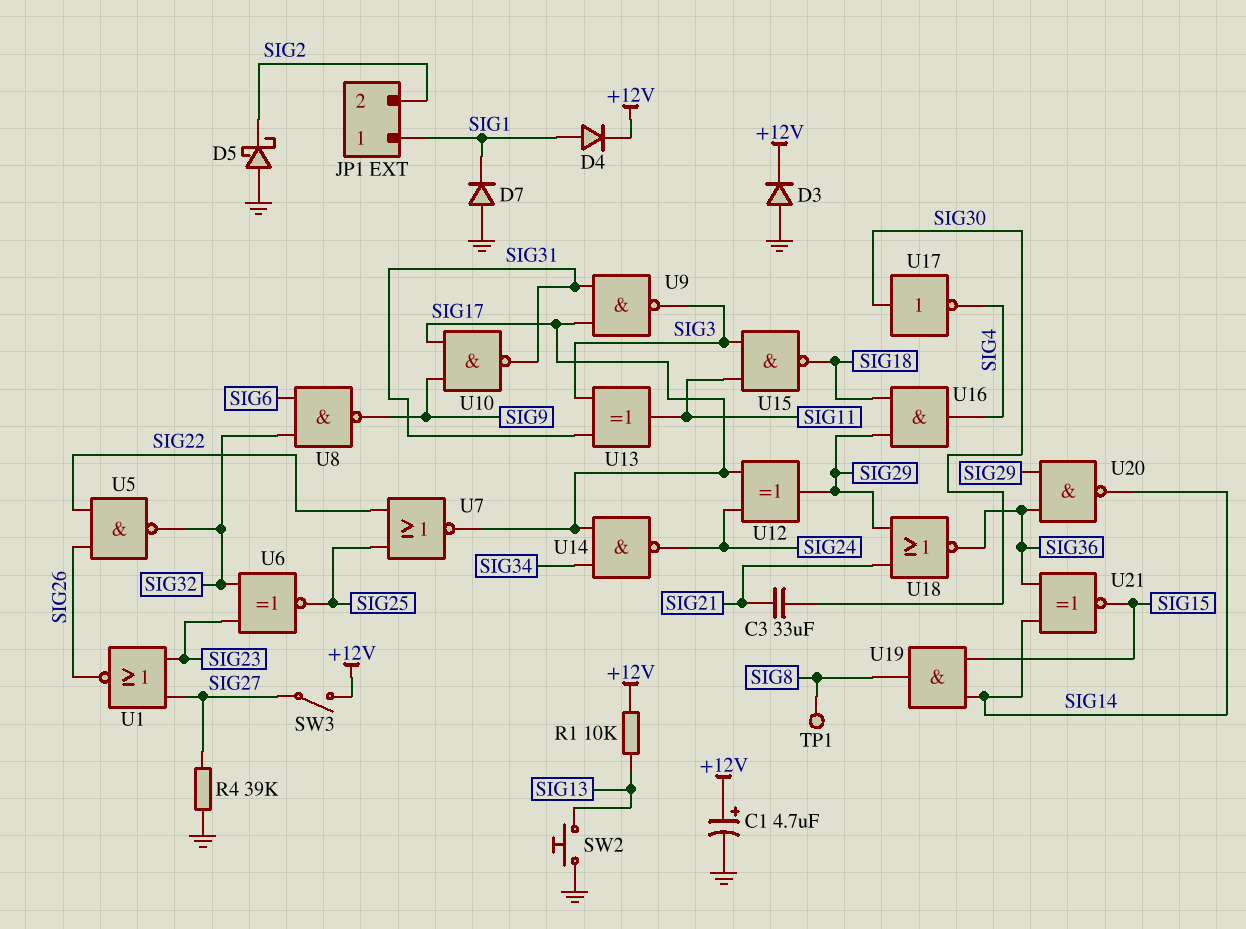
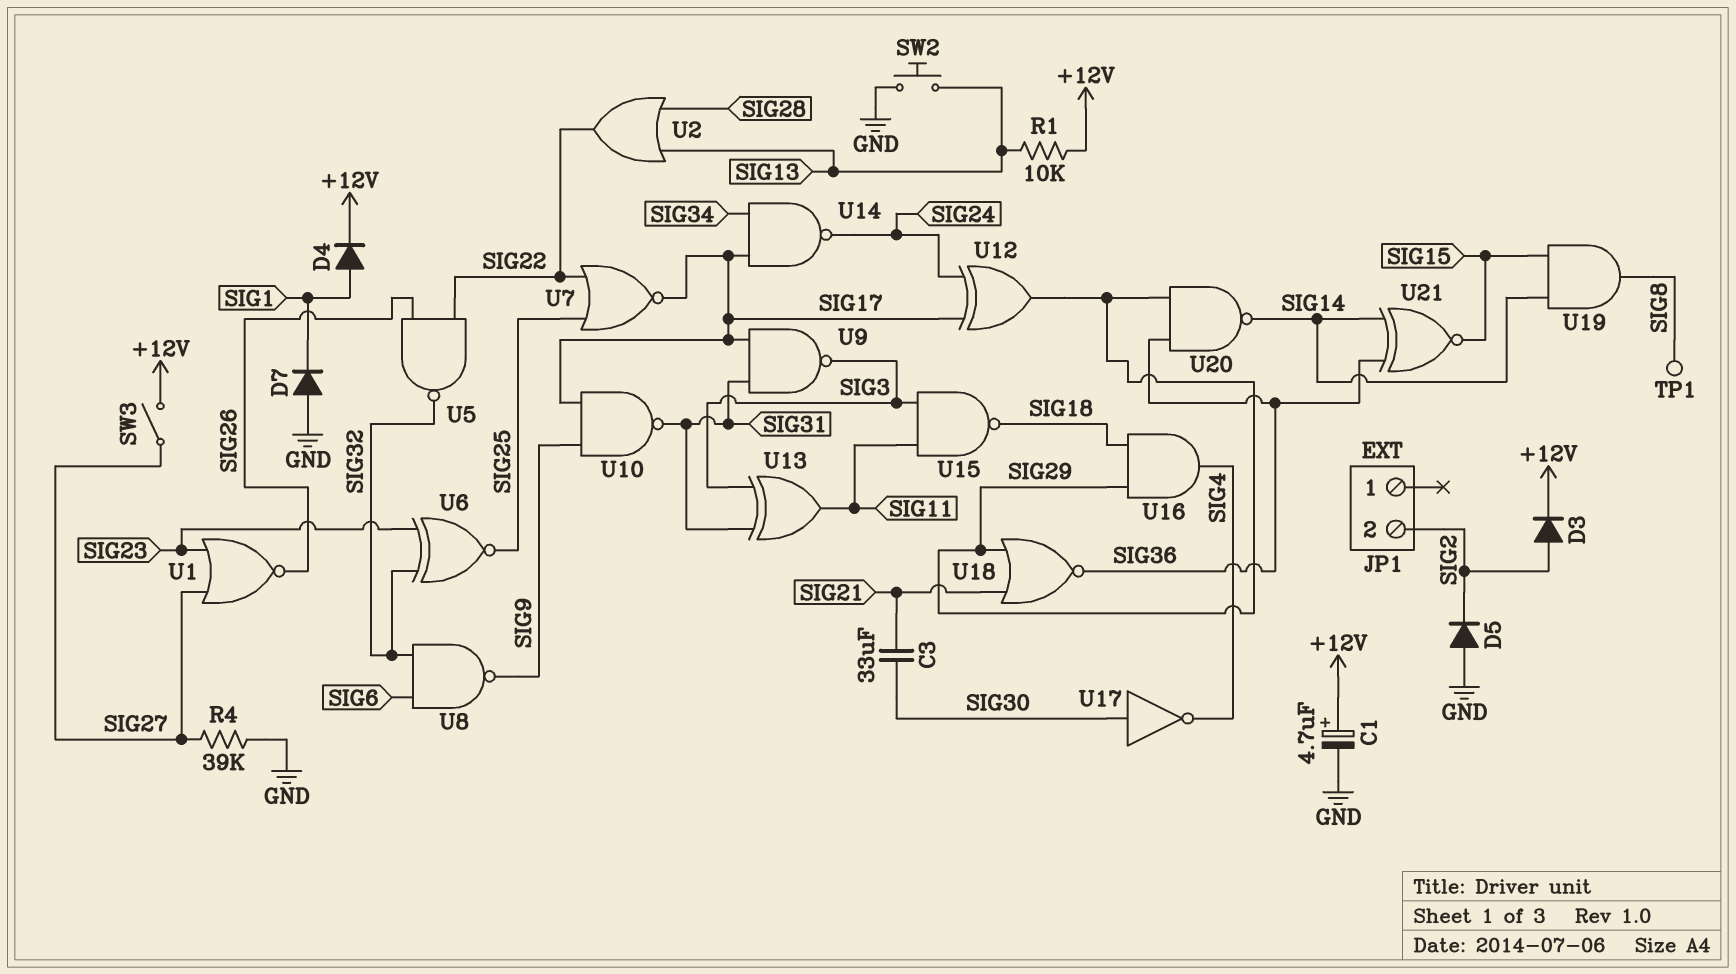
D3: diode (A GND, K +12V) -> diode (A SIG2, K +12V)
D5: schottky (A GND, K SIG2) -> diode (A GND, K SIG2)
JP1 pin 1: SIG1 -> none
U2: none -> OR (in SIG13, in SIG28, out SIG22)

